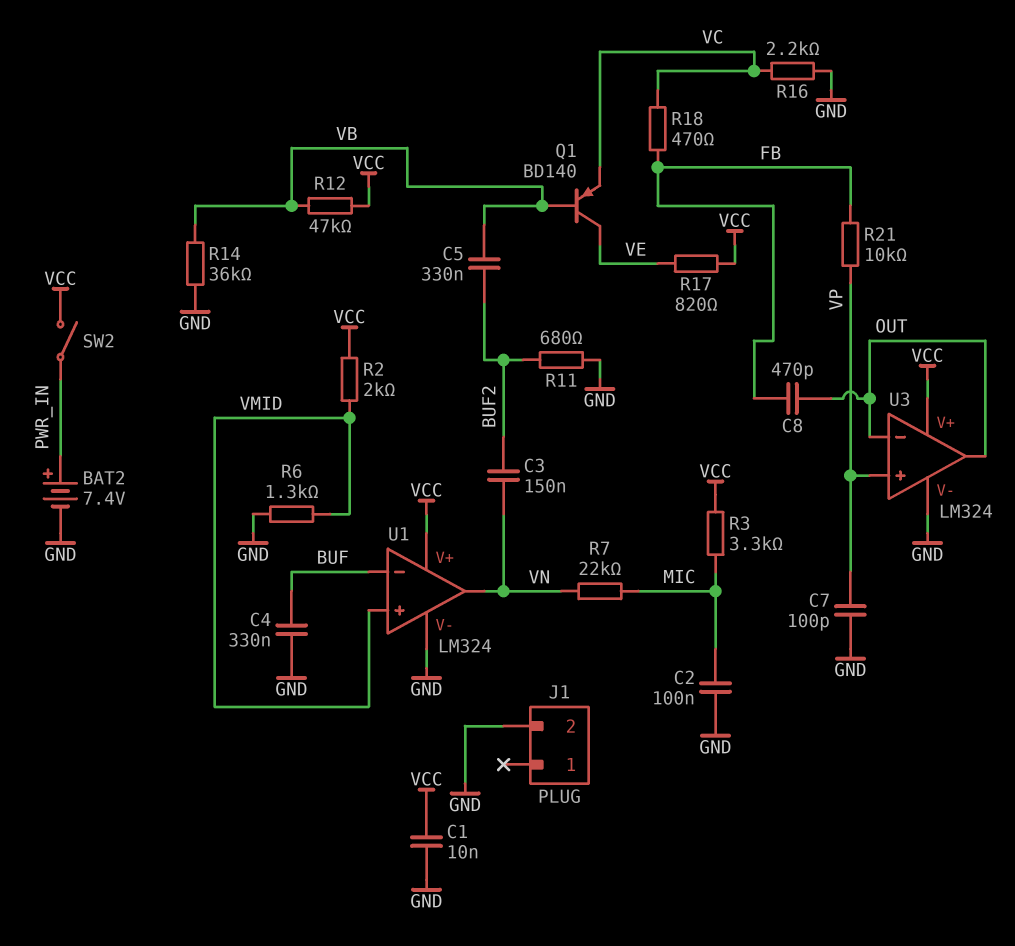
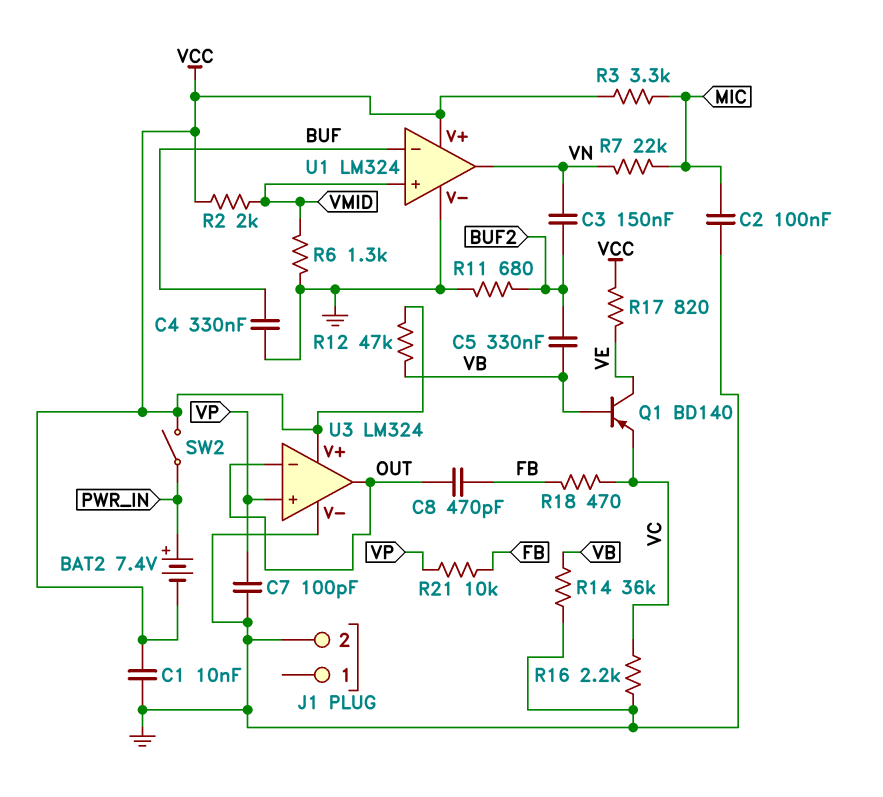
BAT2: 7.4V (plus PWR_IN, minus GND) -> 7.4V (plus PWR_IN, minus VCC)

